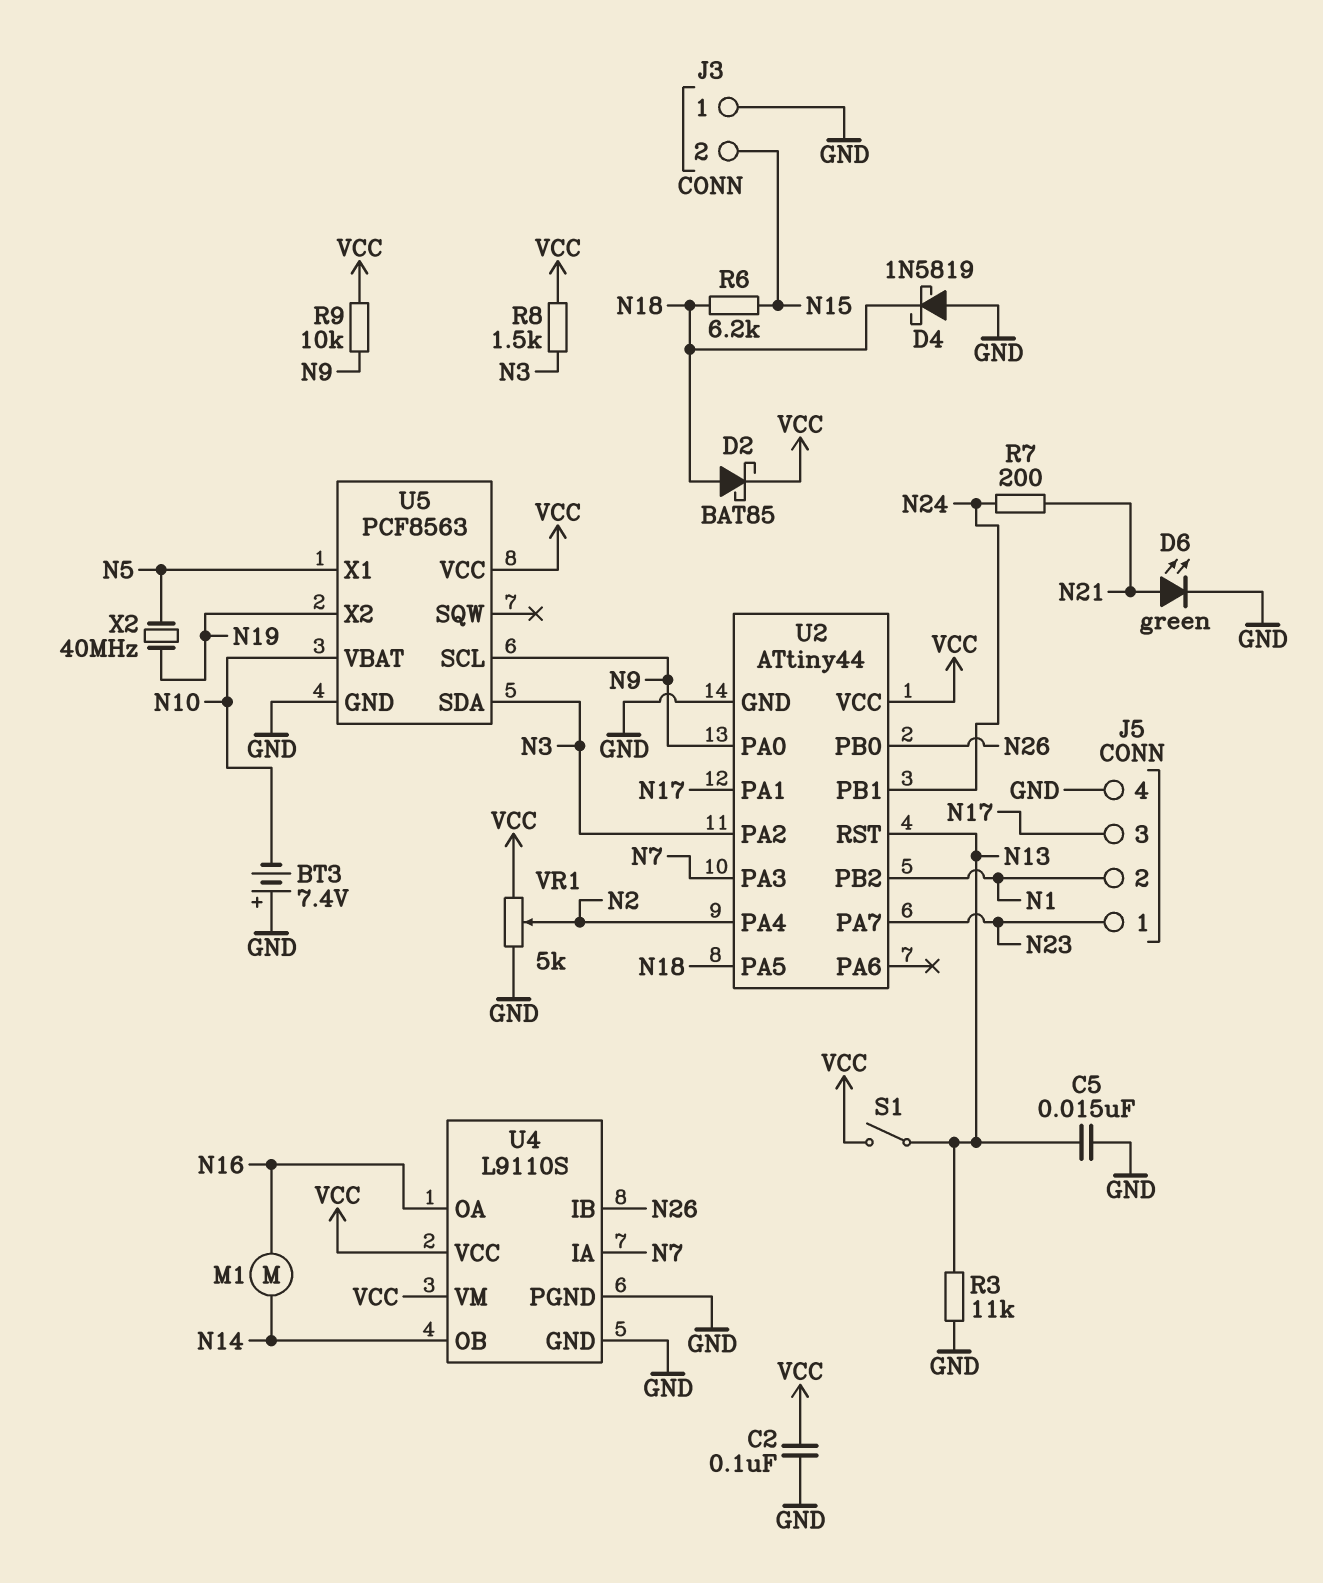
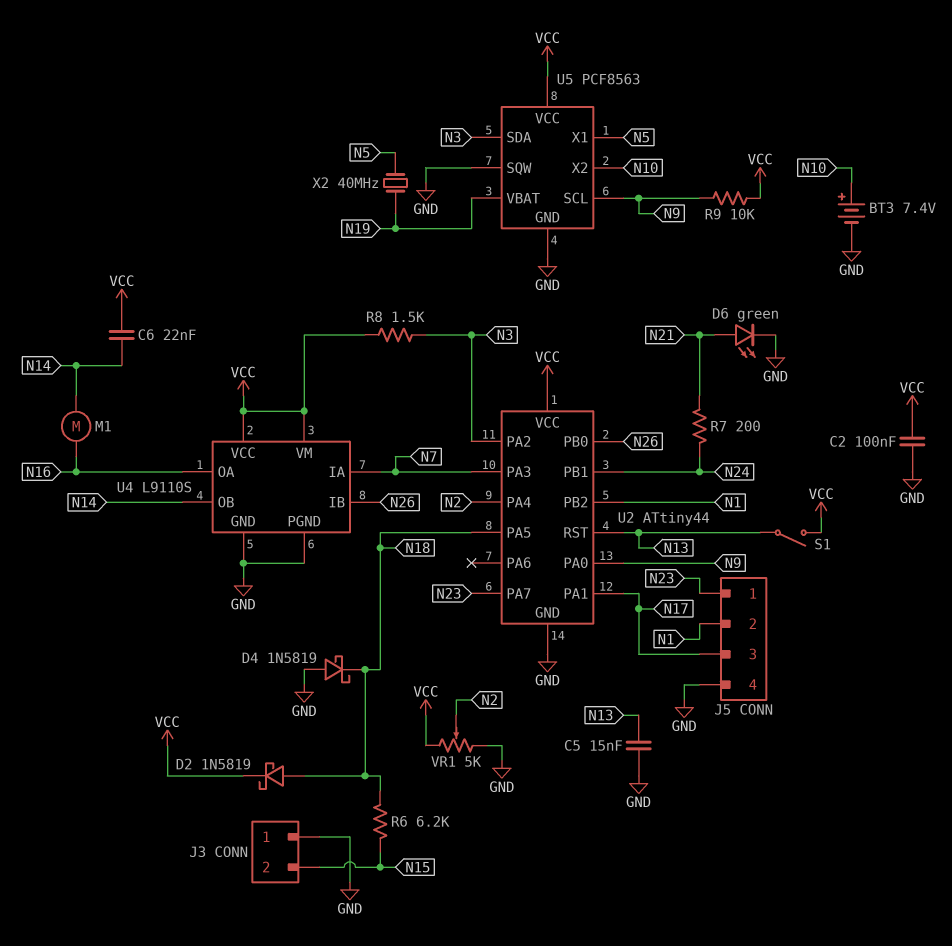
BT3: 7.4V (plus GND, minus N10) -> 7.4V (plus N10, minus GND)
C6: none -> 22nF (N14, VCC)
D2: schottky BAT85 (A N18, K VCC) -> schottky 1N5819 (A N18, K VCC)
R3: 11k (GND, N13) -> none
U5 pin SQW: none -> GND
U5 pin VBAT: N10 -> N19
U5 pin X2: N19 -> N10

